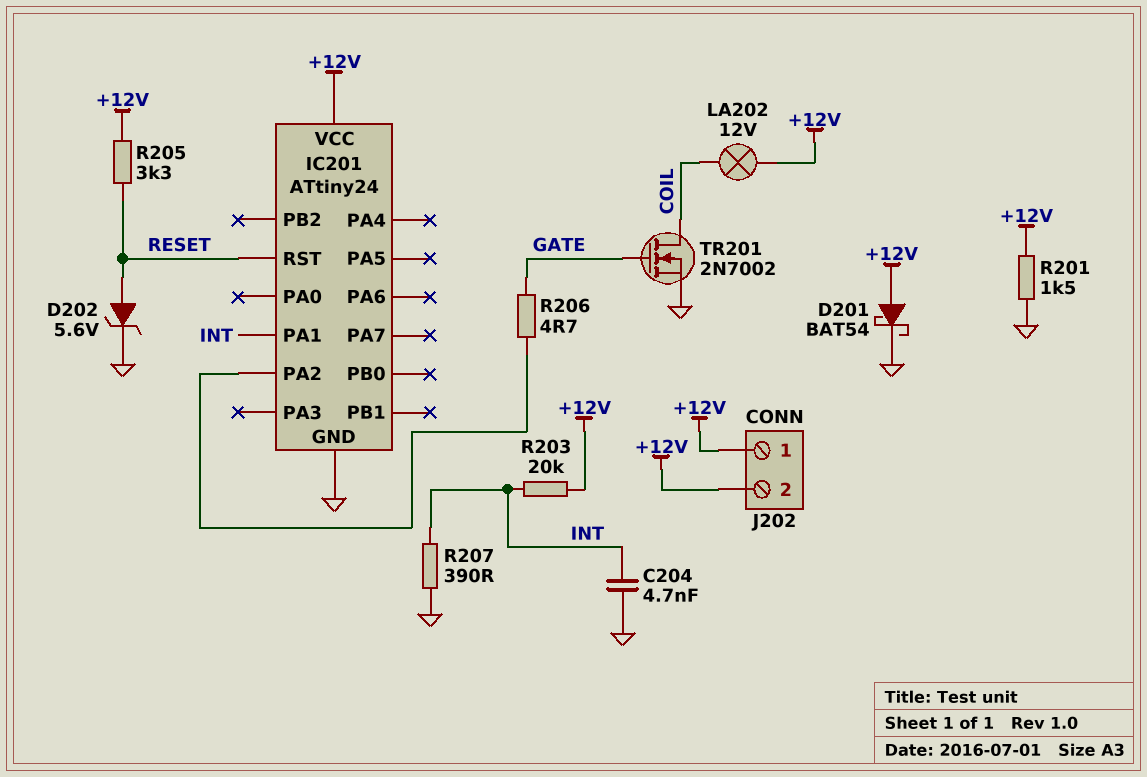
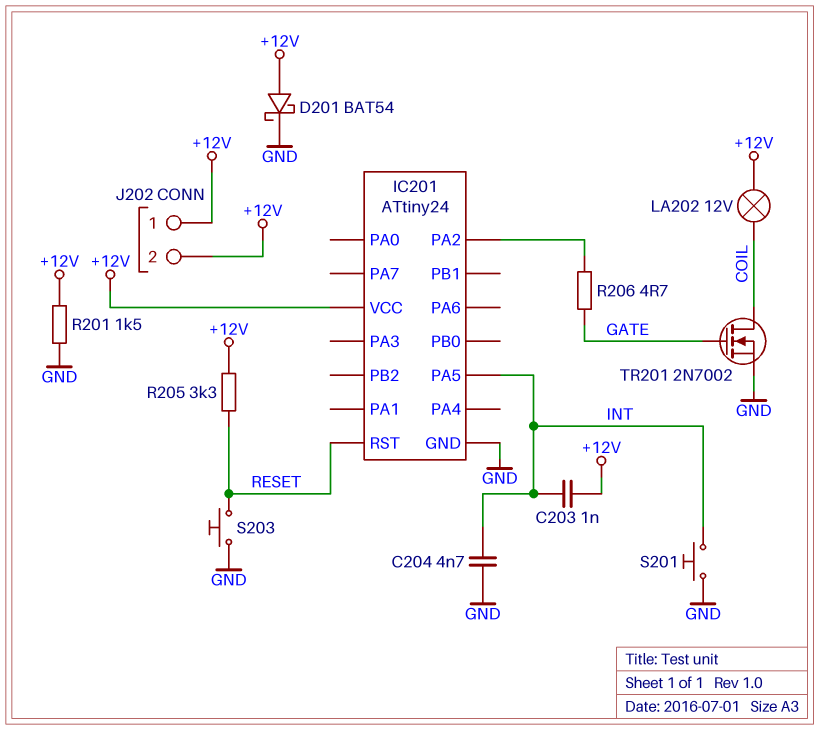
C203: none -> 1nF (+12V, INT)
D202: zener 5.6V (A RESET, K GND) -> none
IC201 pin PA1: INT -> none
IC201 pin PA5: none -> INT
R203: 20k (+12V, INT) -> none
R207: 390 (GND, INT) -> none
S201: none -> button (GND, INT)
S203: none -> button (GND, RESET)

